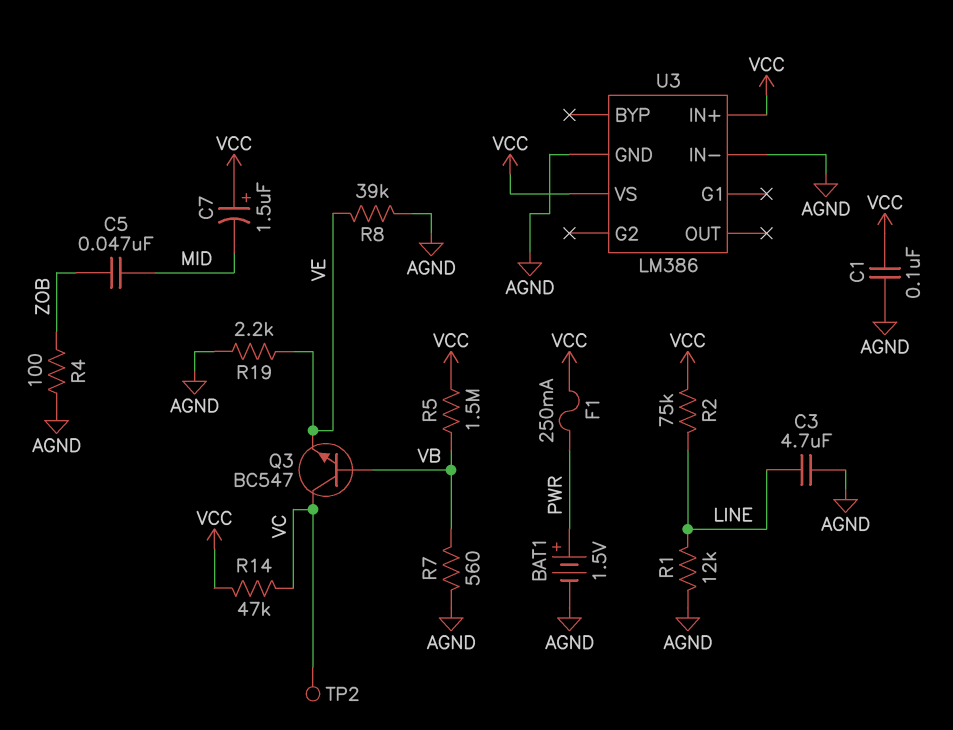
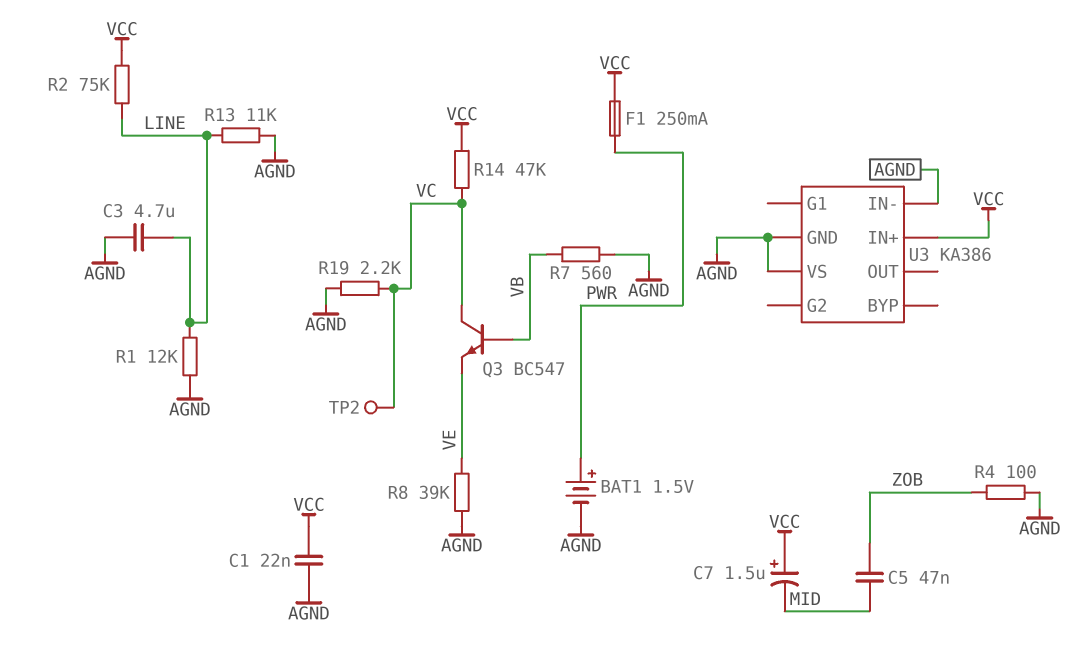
C1: 100nF (AGND, VCC) -> 22nF (AGND, VCC)
R5: 1.5M (VB, VCC) -> none
R13: none -> 11k (AGND, LINE)
R19: 2.2k (AGND, VE) -> 2.2k (AGND, VC)
U3: LM386 -> KA386
U3 pin VS: VCC -> AGND

